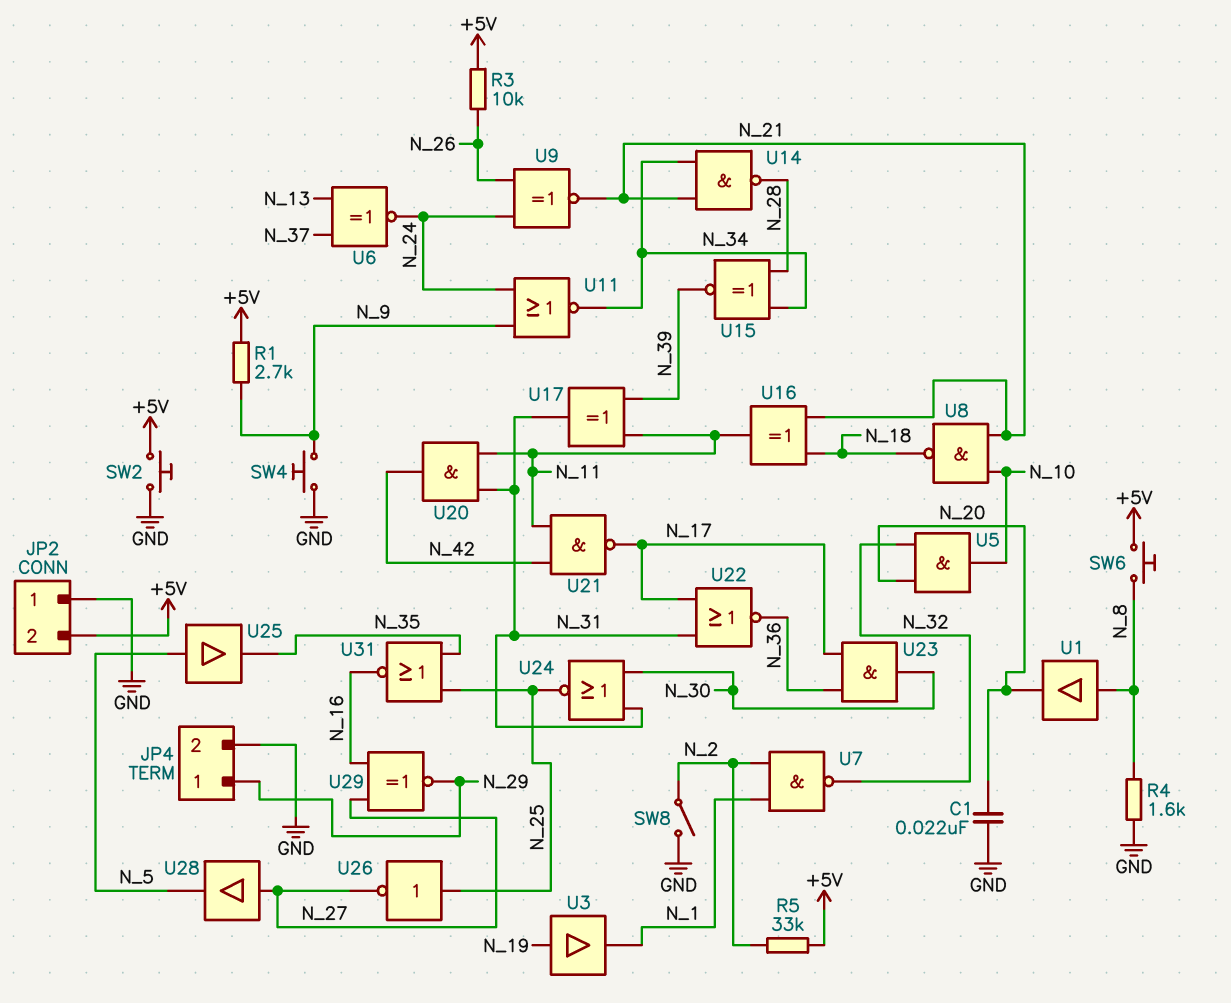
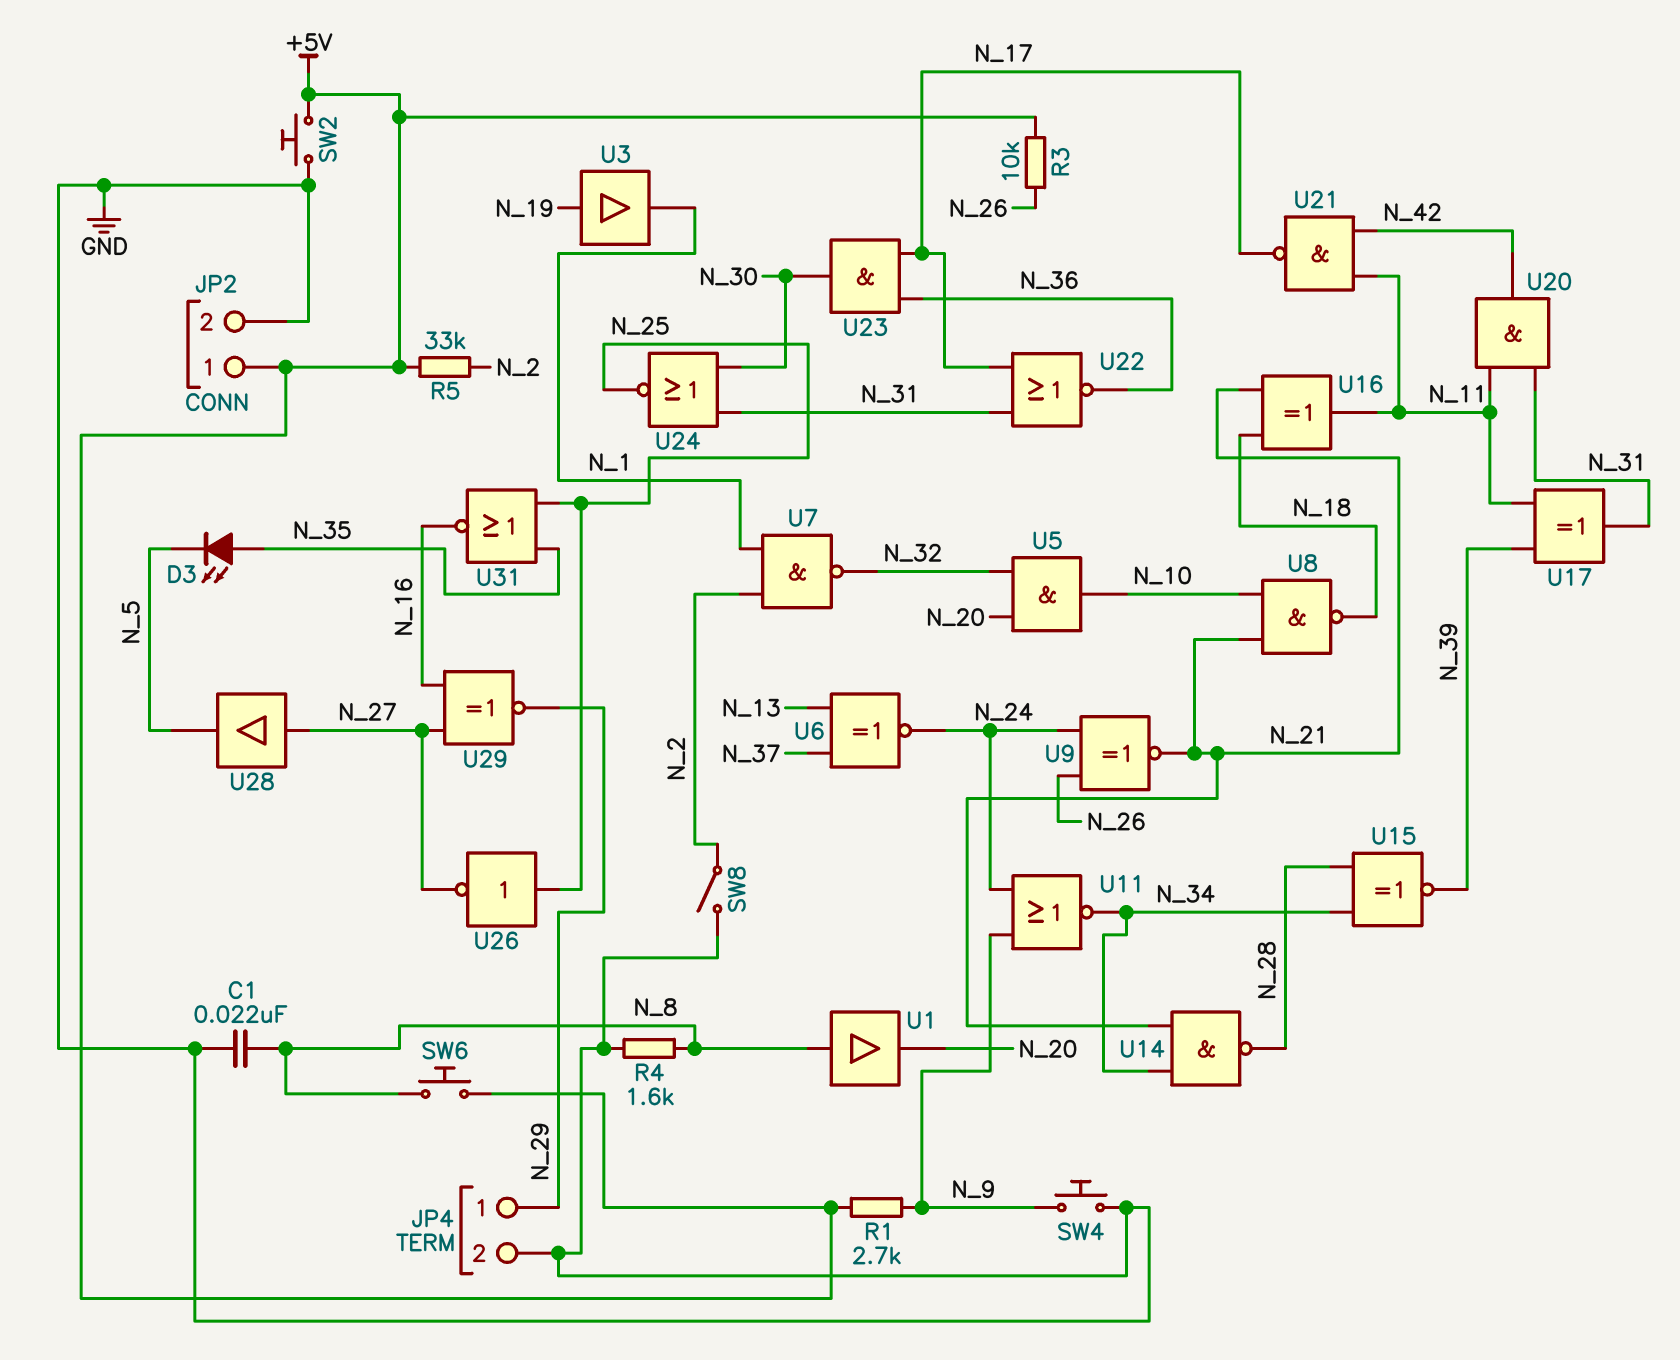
C1: 22nF (GND, N_20) -> 22nF (GND, N_8)
D3: none -> LED (A N_35, K N_5)
JP2 pin 1: GND -> +5V
JP2 pin 2: +5V -> GND
U25: buffer (in N_5, out N_35) -> none

